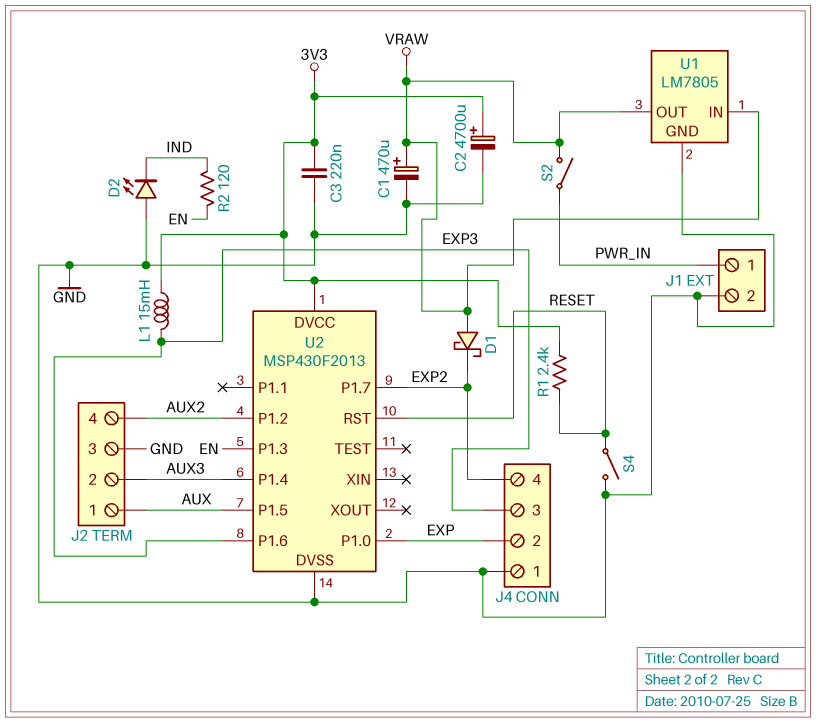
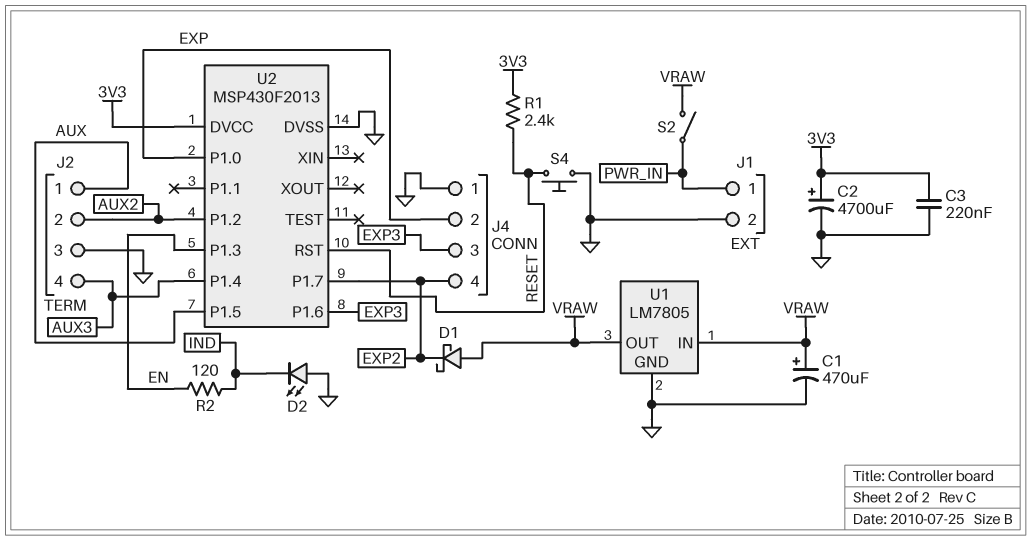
J2 pin 2: AUX3 -> AUX2
J2 pin 4: AUX2 -> AUX3
L1: 15mH (3V3, EXP3) -> none
S4: switch (GND, RESET) -> button (GND, RESET)

